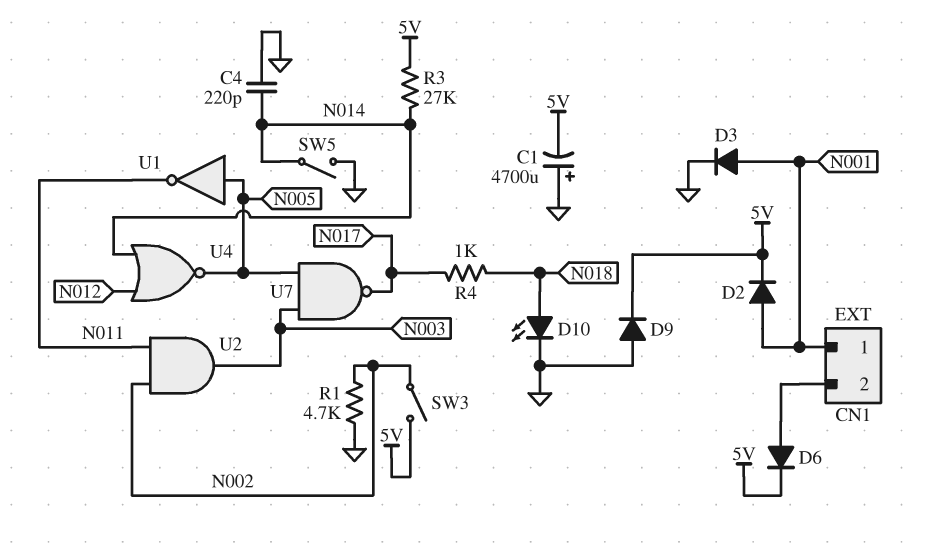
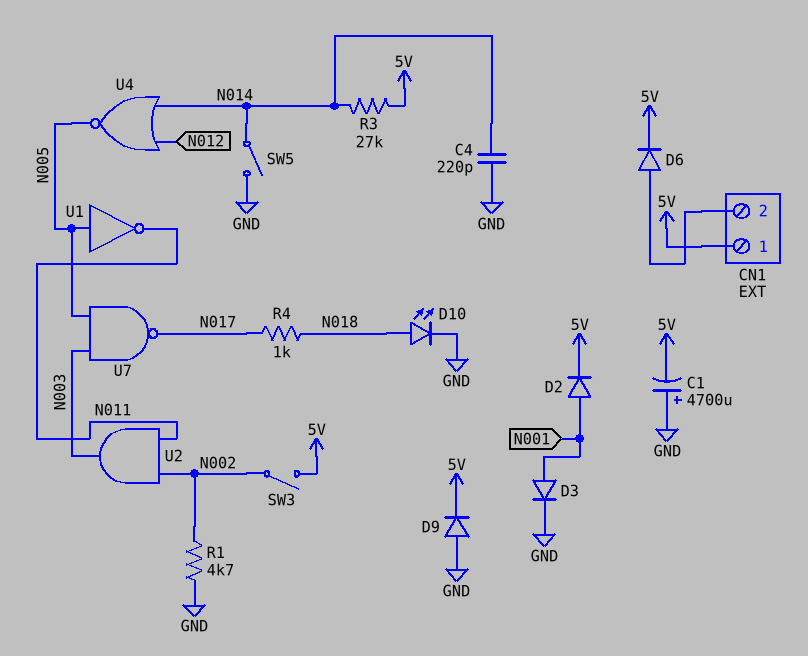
CN1 pin 1: N001 -> 5V

